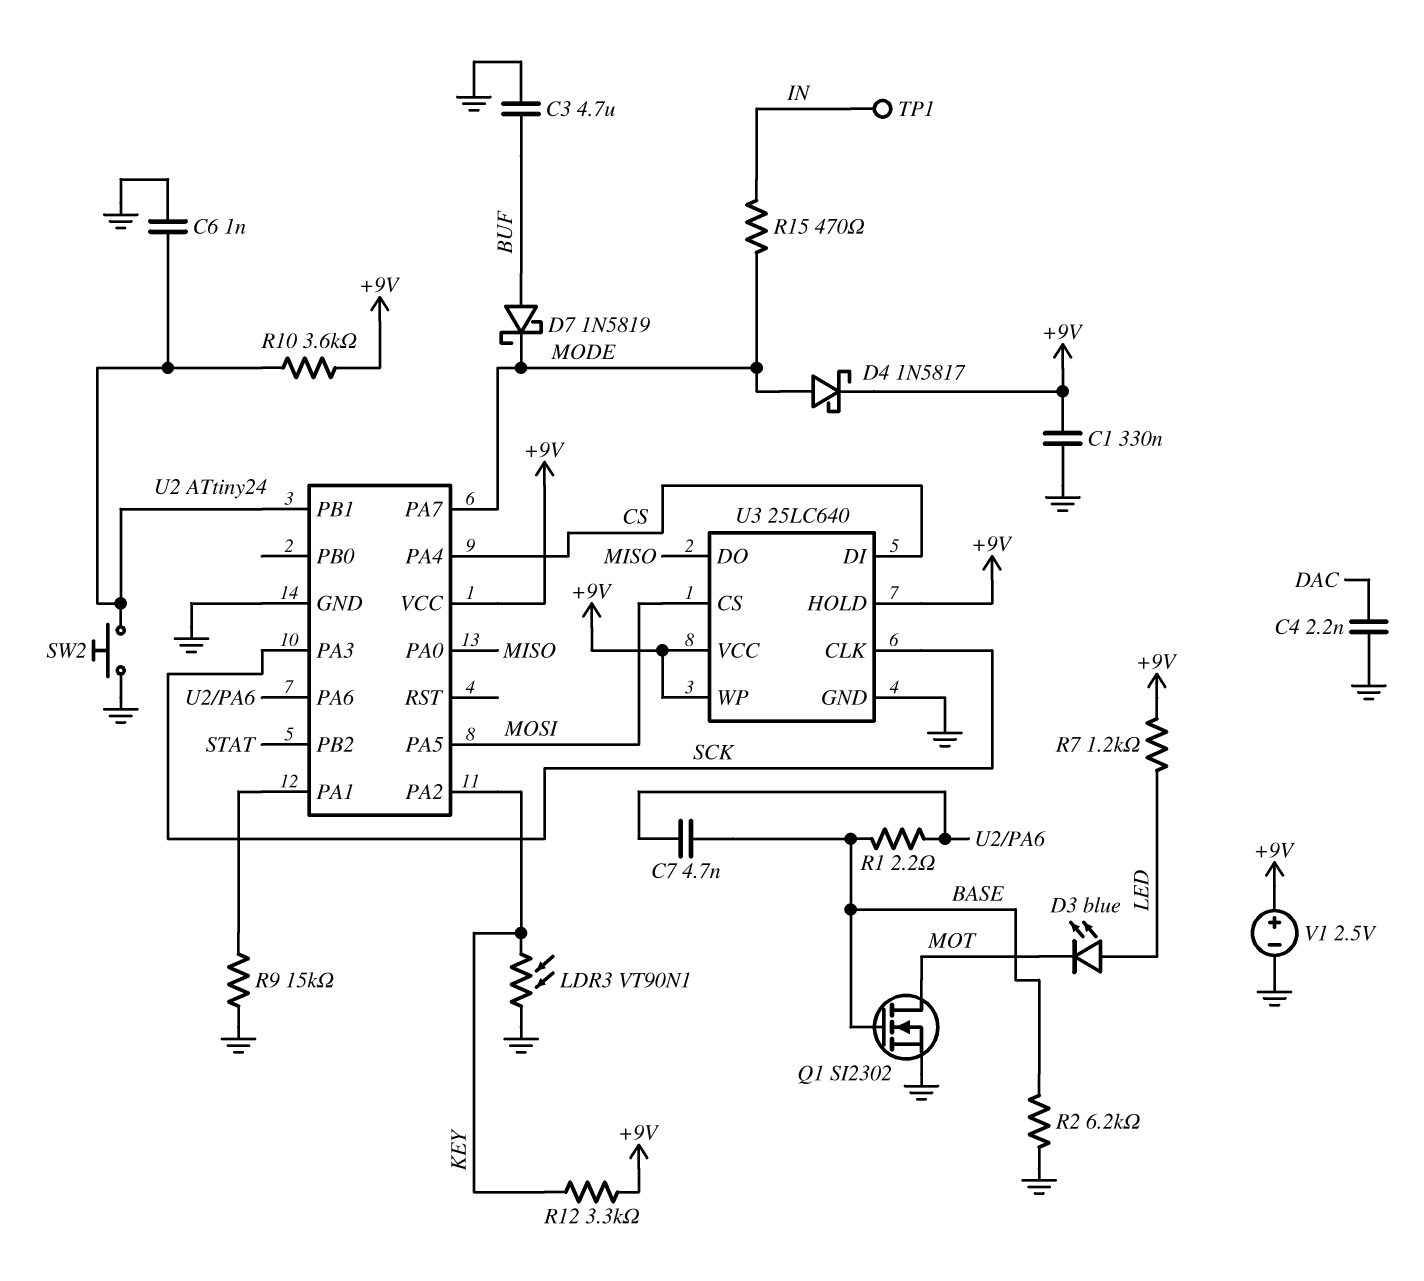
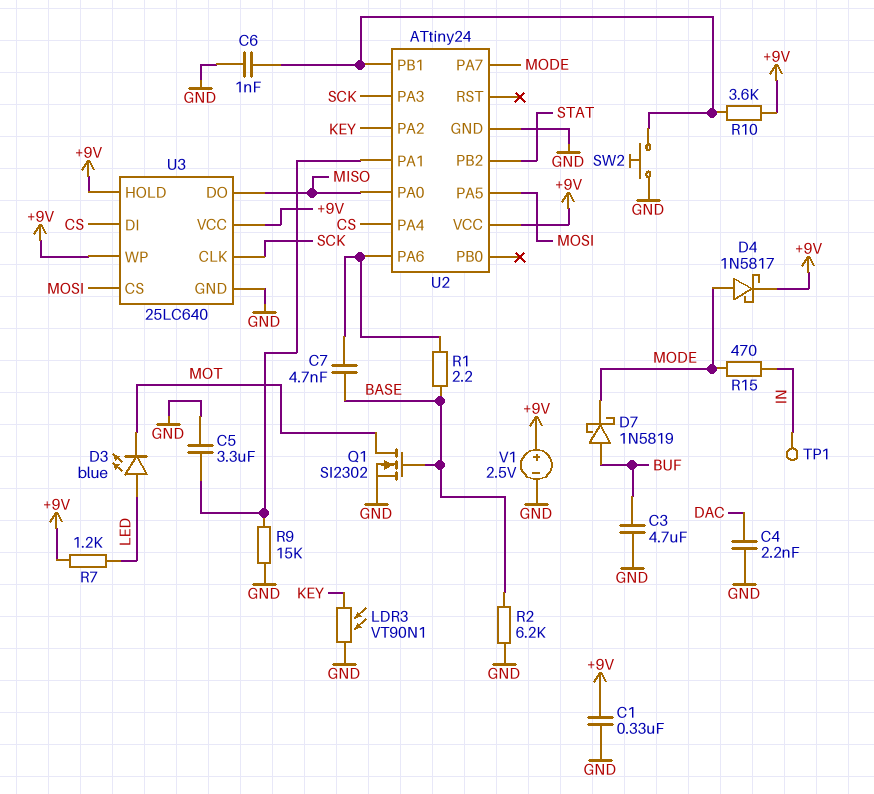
C5: none -> 3.3uF (GND, U2/PA1)
R12: 3.3k (+9V, KEY) -> none

